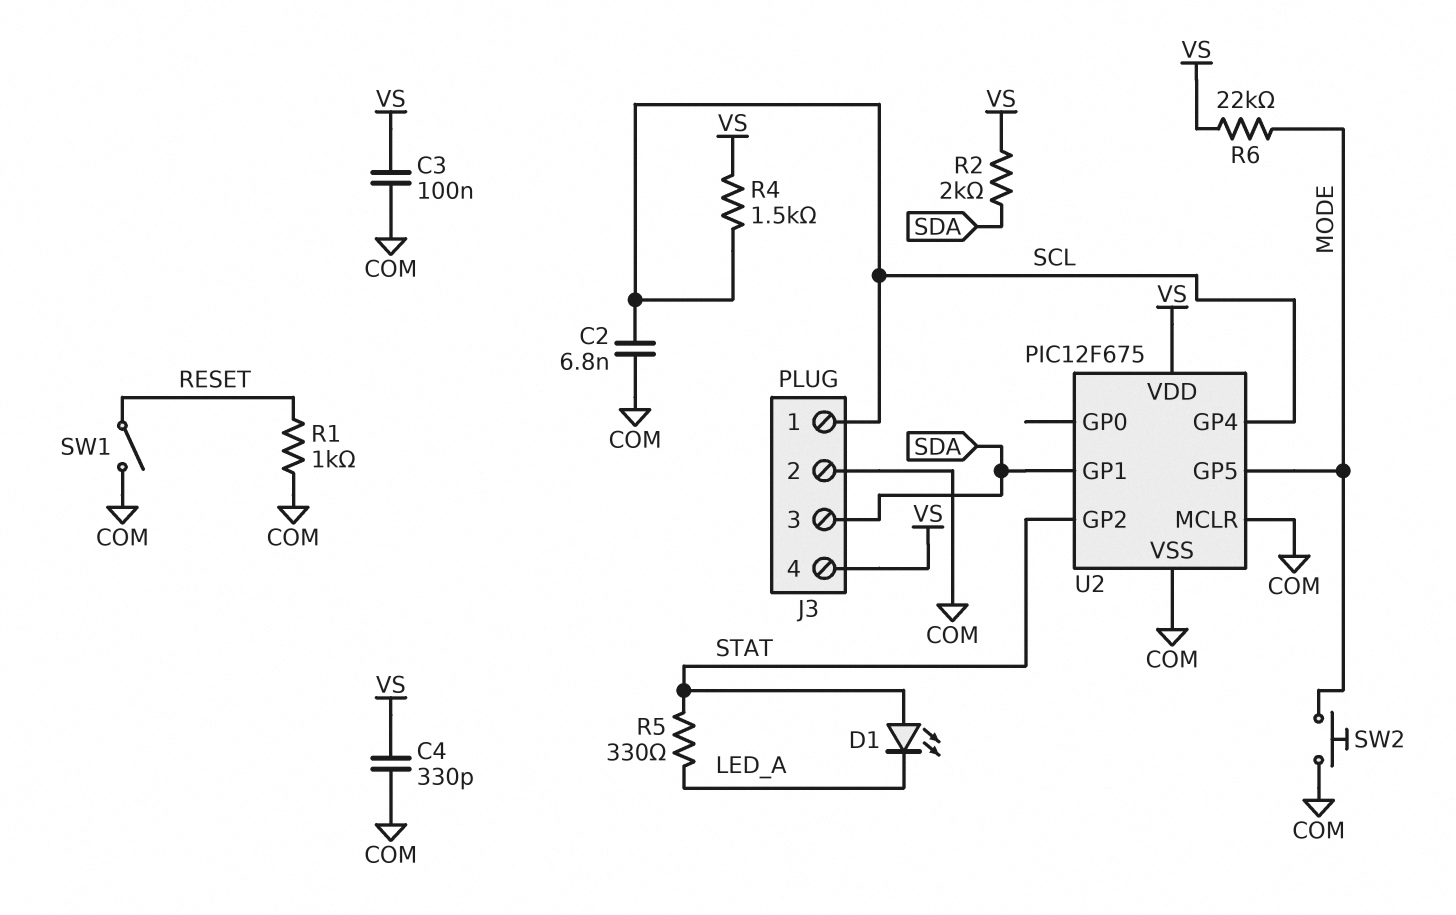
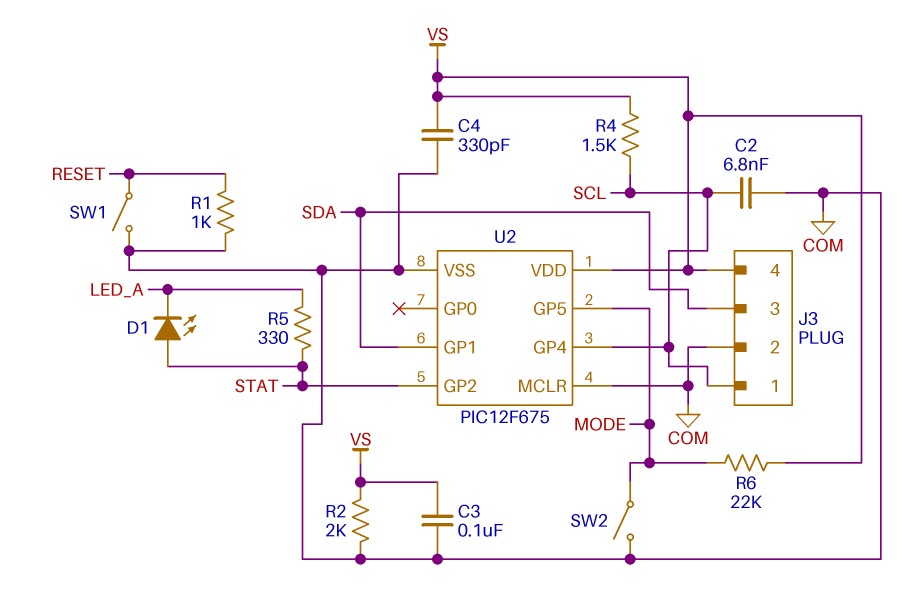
R2: 2k (SDA, VS) -> 2k (COM, VS)
SW2: button (COM, MODE) -> switch (COM, MODE)

